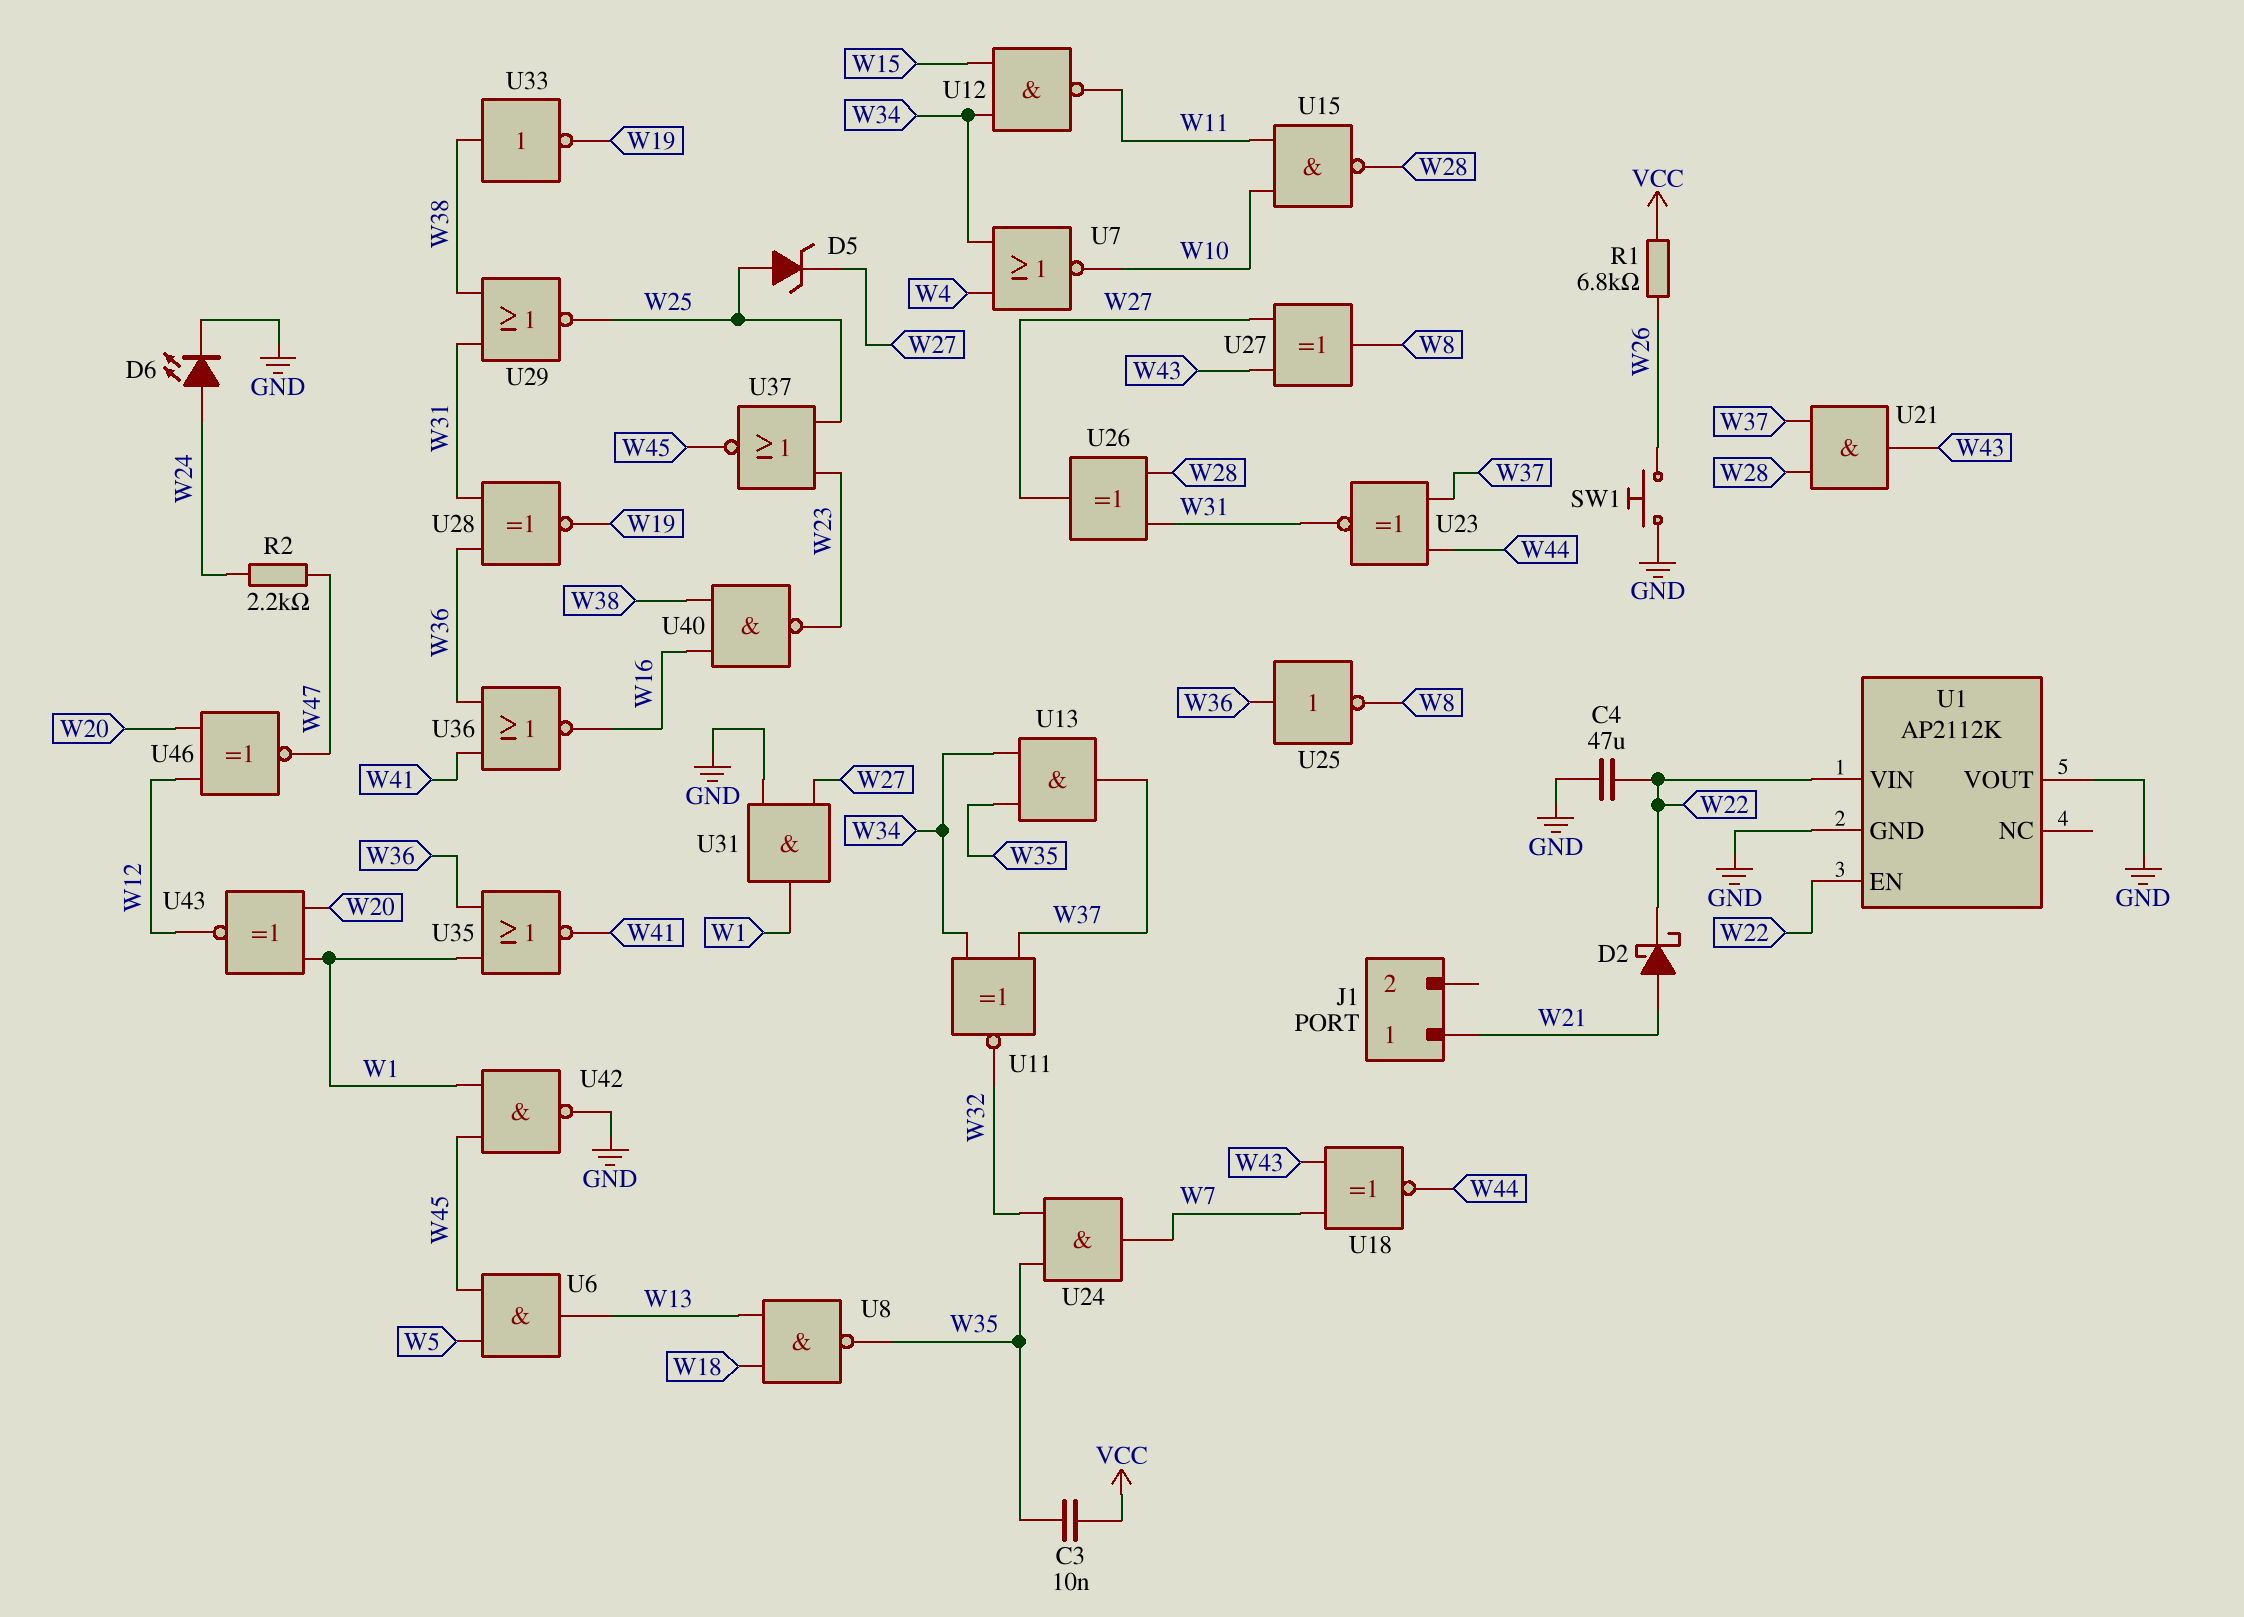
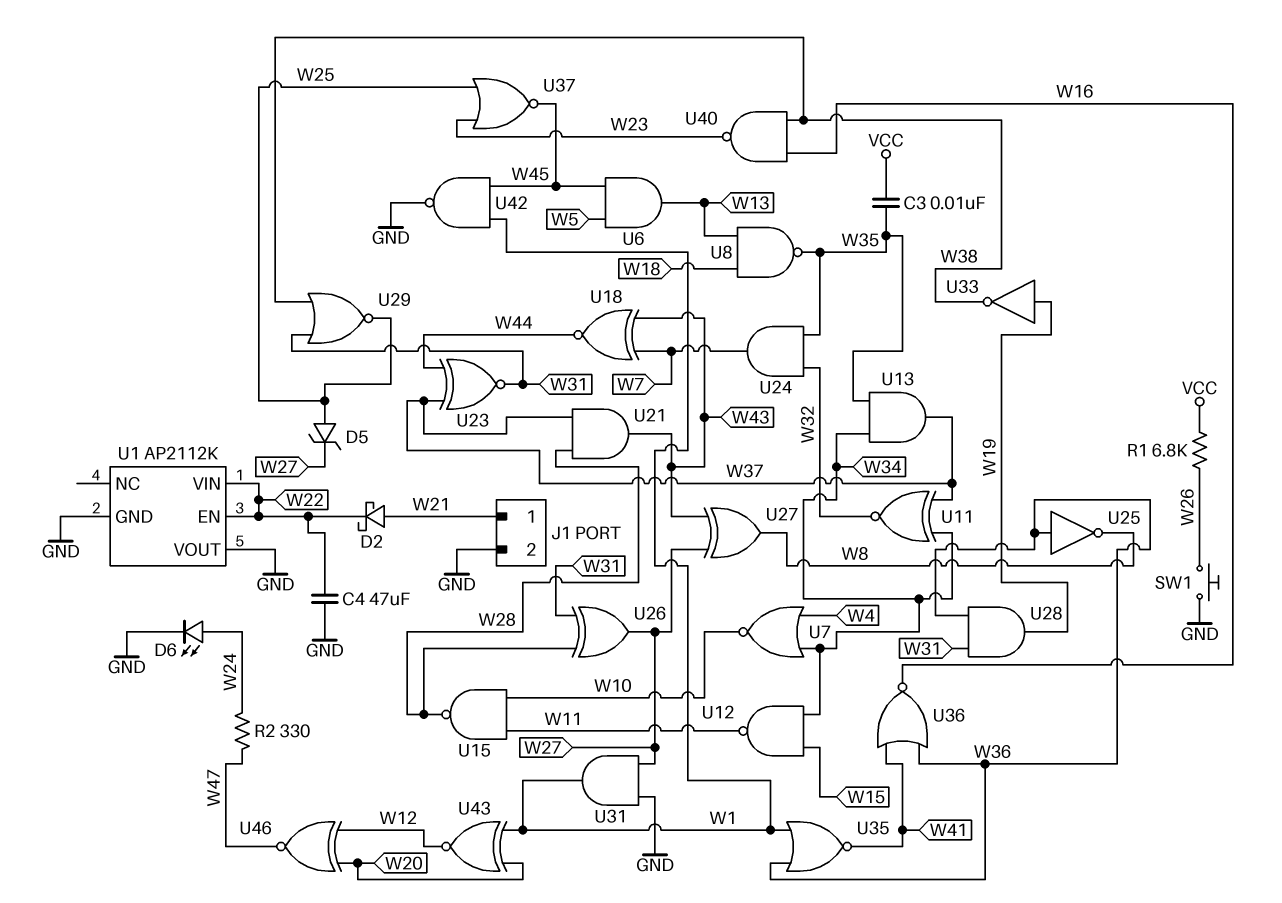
J1 pin 2: none -> GND
R2: 2.2k (W24, W47) -> 330 (W24, W47)
U28: XNOR (in W31, in W36, out W19) -> AND (in W31, in W36, out W19)
U33: NOT (in W38, out W19) -> NOT (in W19, out W38)

